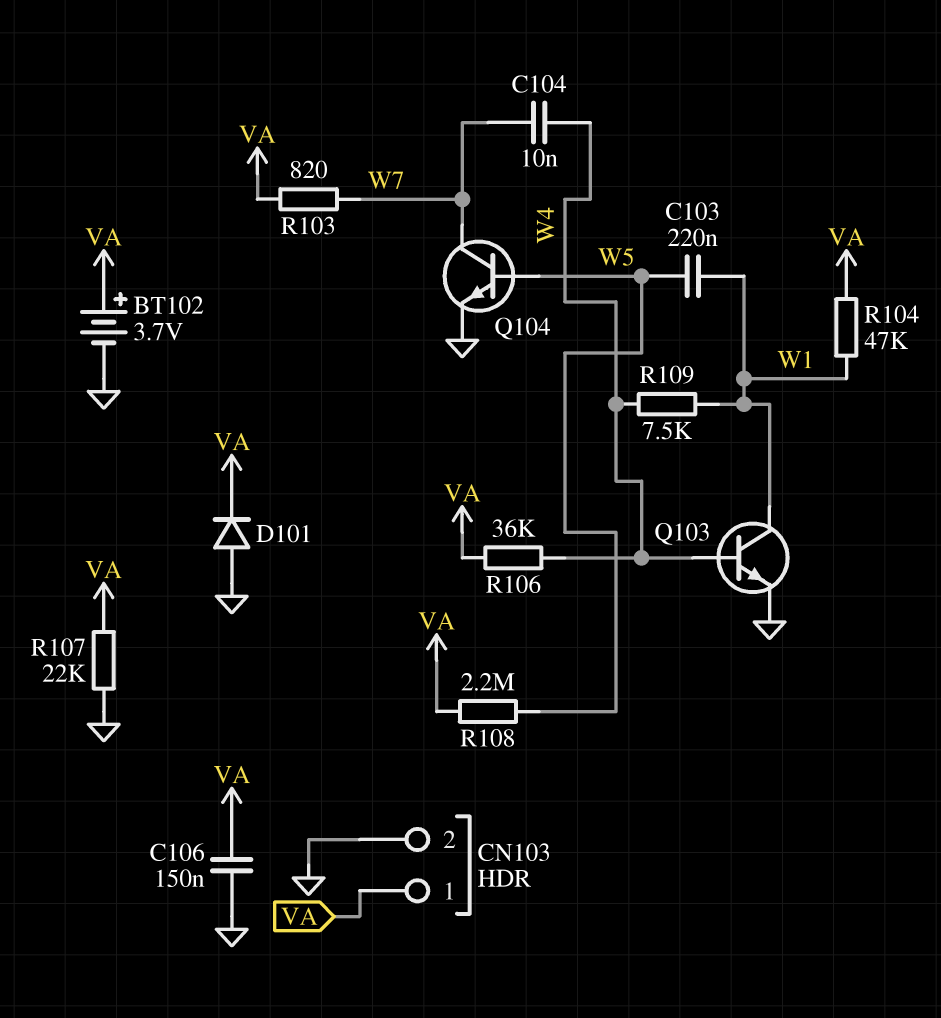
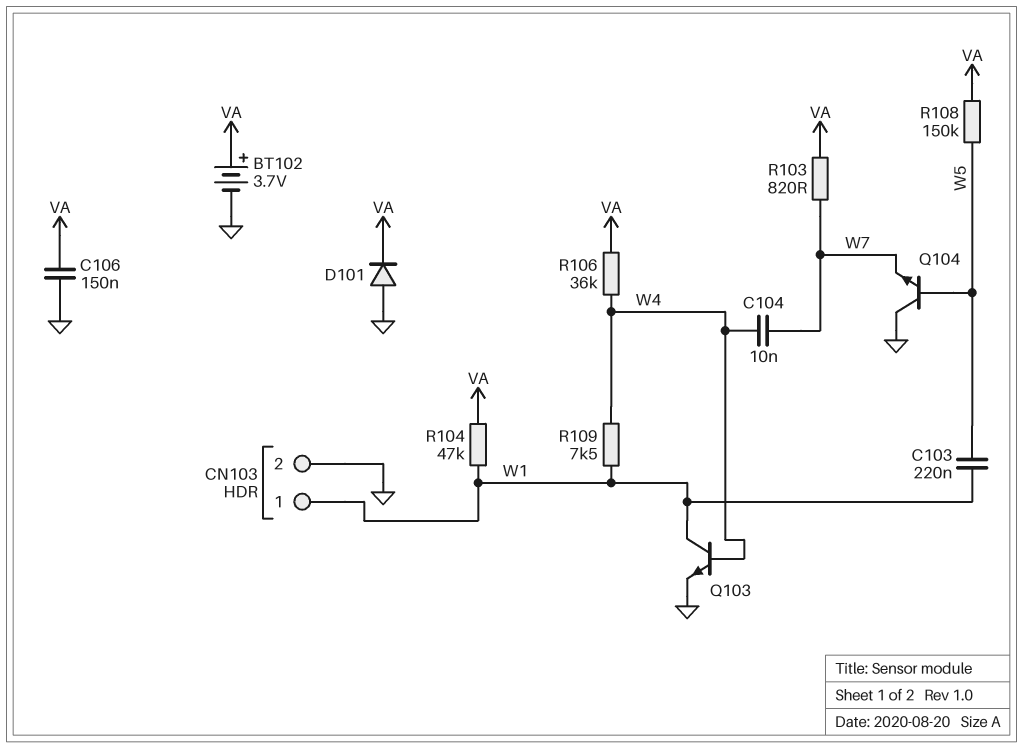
CN103 pin 1: VA -> W1
Q104: NPN (B W5, C W7, E GND) -> NPN (B W5, C GND, E W7)
R107: 22k (GND, VA) -> none
R108: 2.2M (VA, W5) -> 150k (VA, W5)

